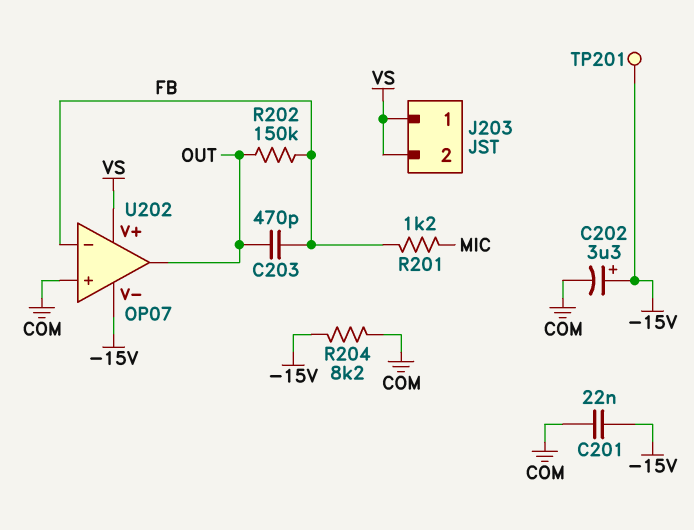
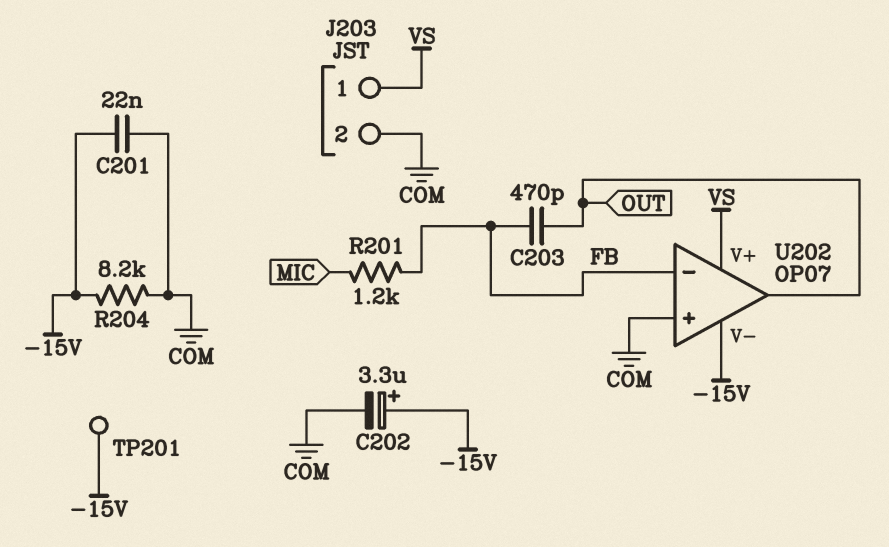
J203 pin 2: VS -> COM
R202: 150k (FB, OUT) -> none

